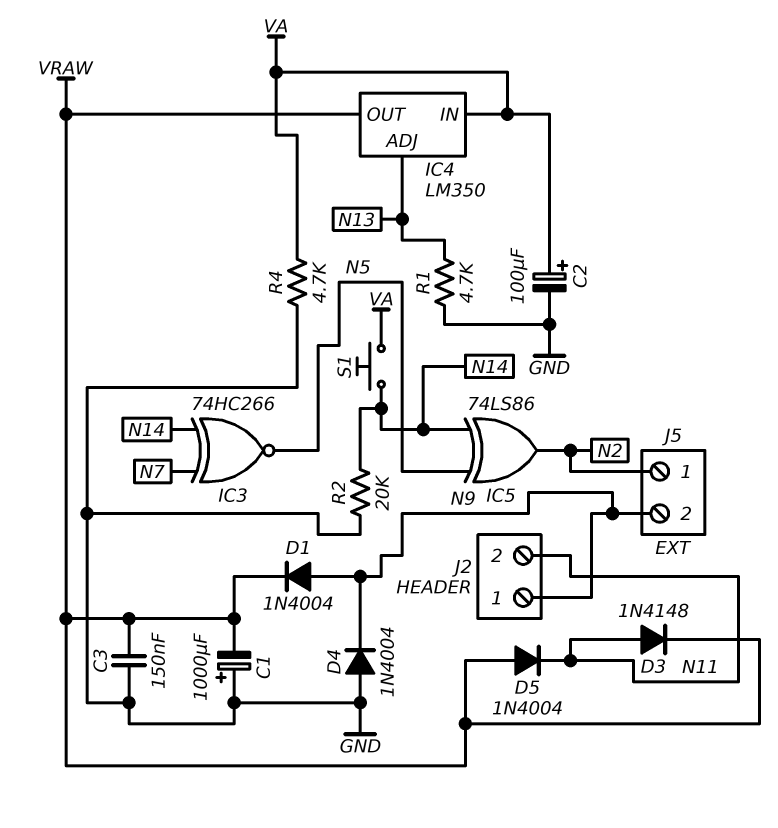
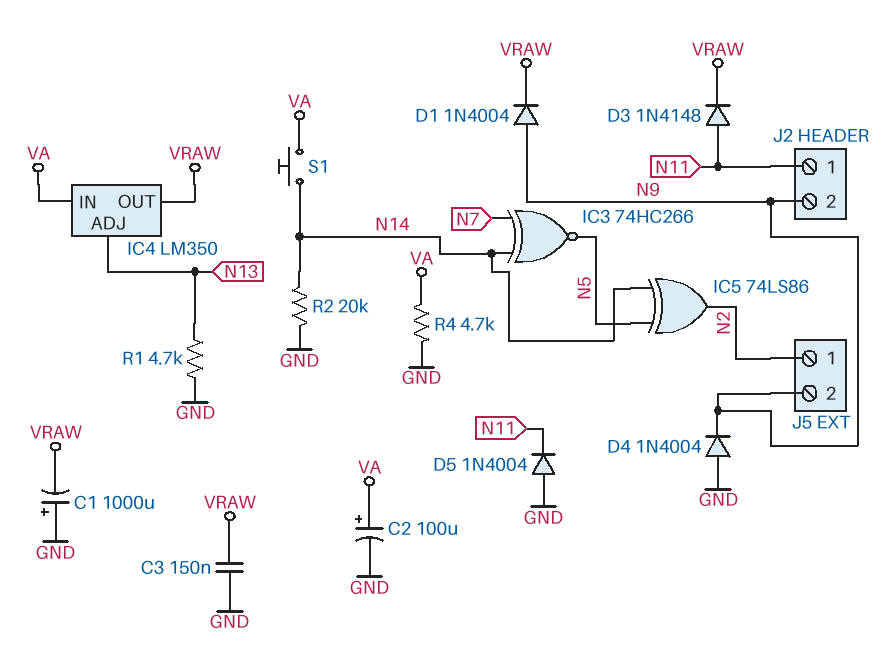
D5: diode 1N4004 (A VRAW, K N11) -> diode 1N4004 (A GND, K N11)
J2 pin 1: N9 -> N11
J2 pin 2: N11 -> N9

